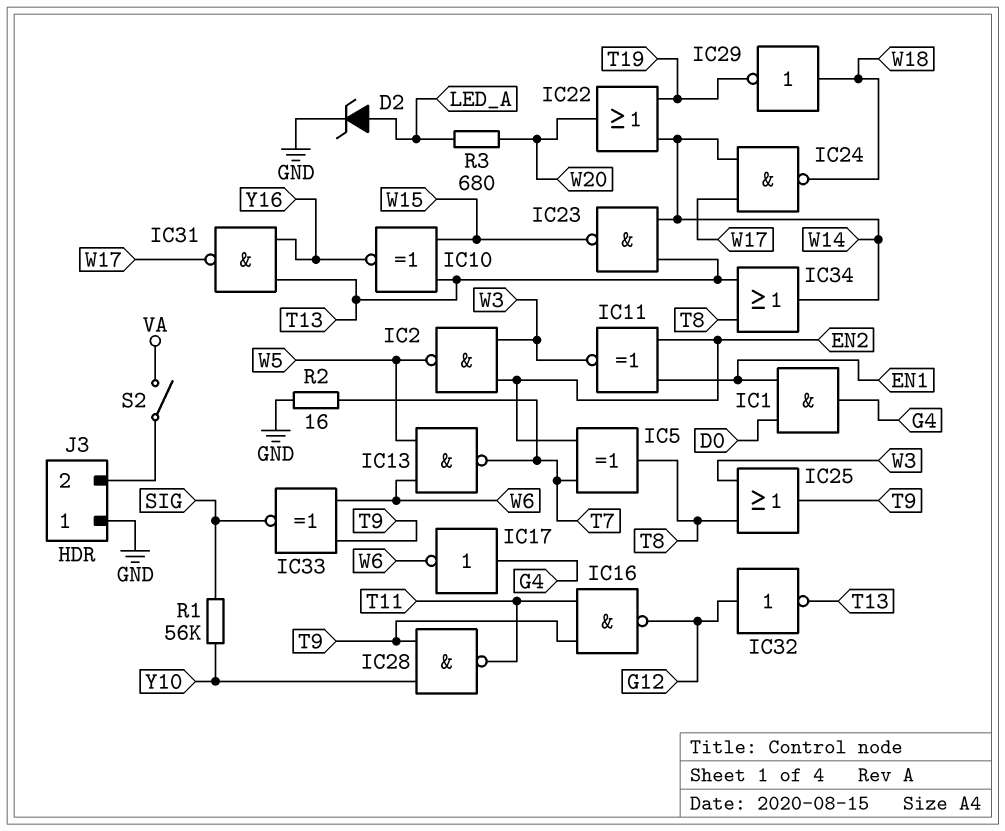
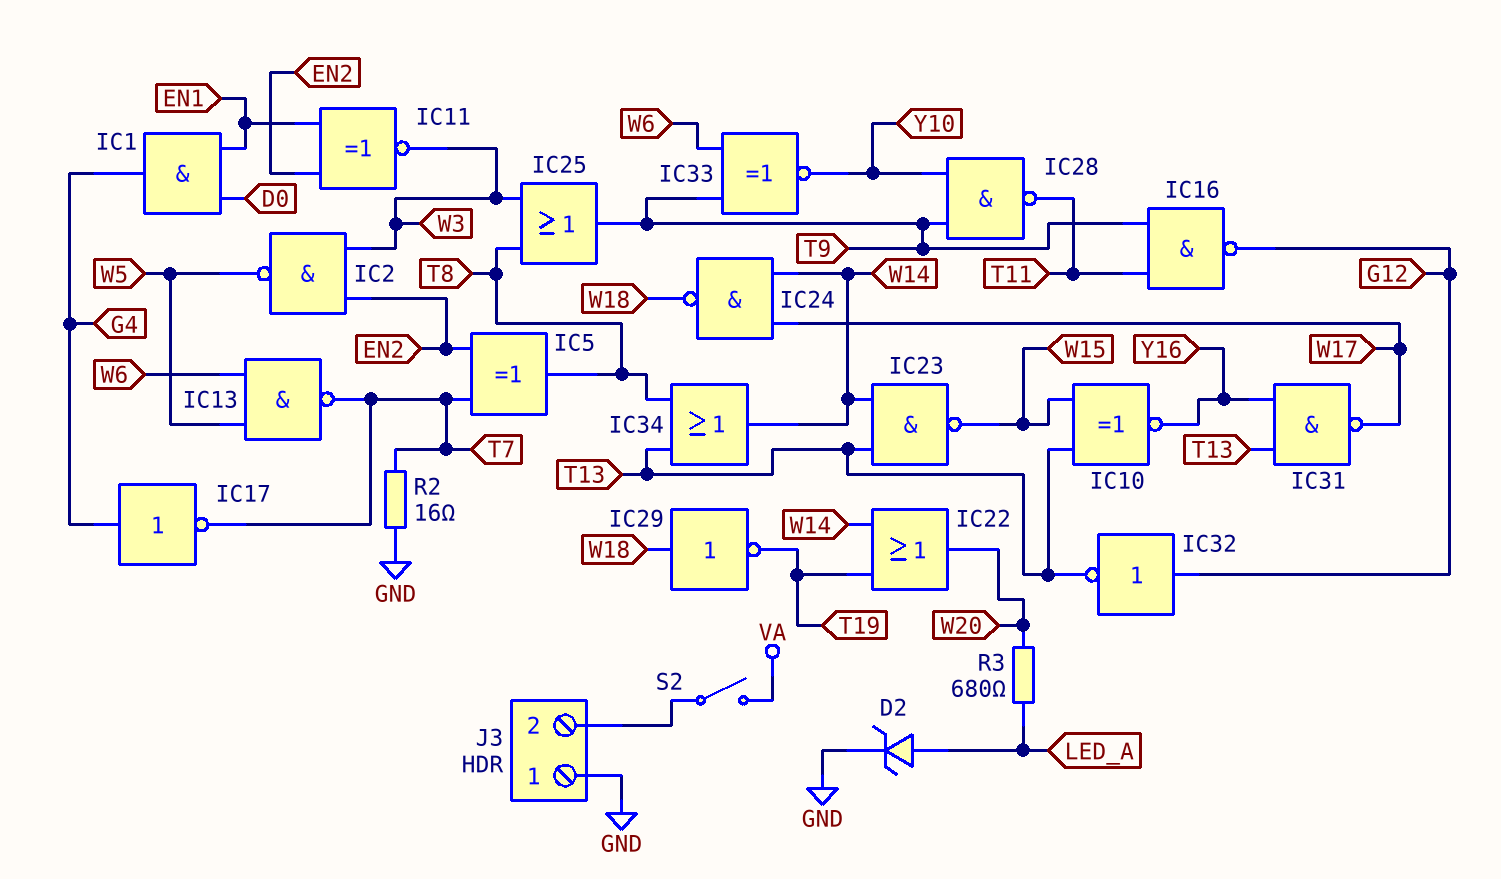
IC17: NOT (in G4, out W6) -> NOT (in G4, out T7)
IC33: XNOR (in T9, in W6, out SIG) -> XNOR (in T9, in W6, out Y10)
R1: 56k (SIG, Y10) -> none

